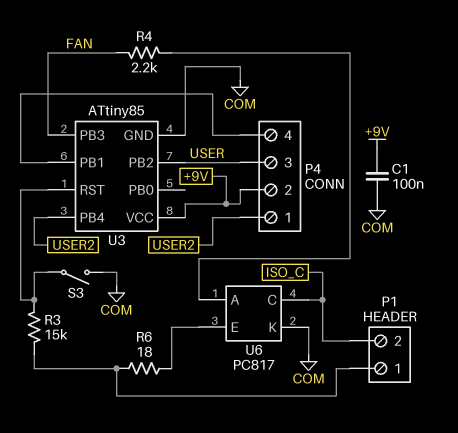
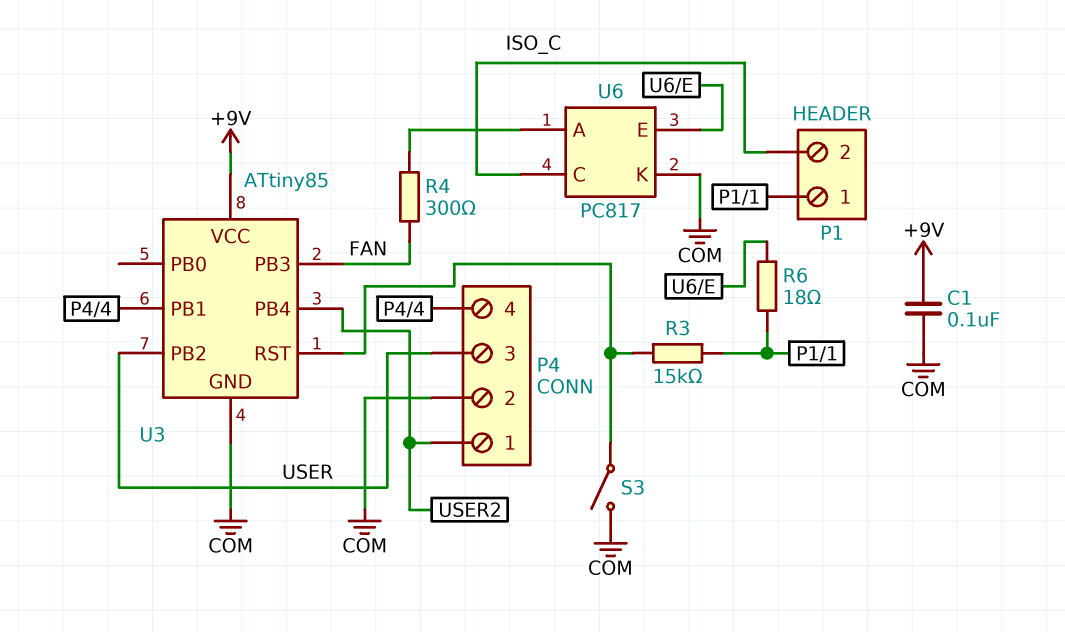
P4 pin 2: +9V -> COM
R4: 2.2k (FAN, U6/A) -> 300 (FAN, U6/A)

